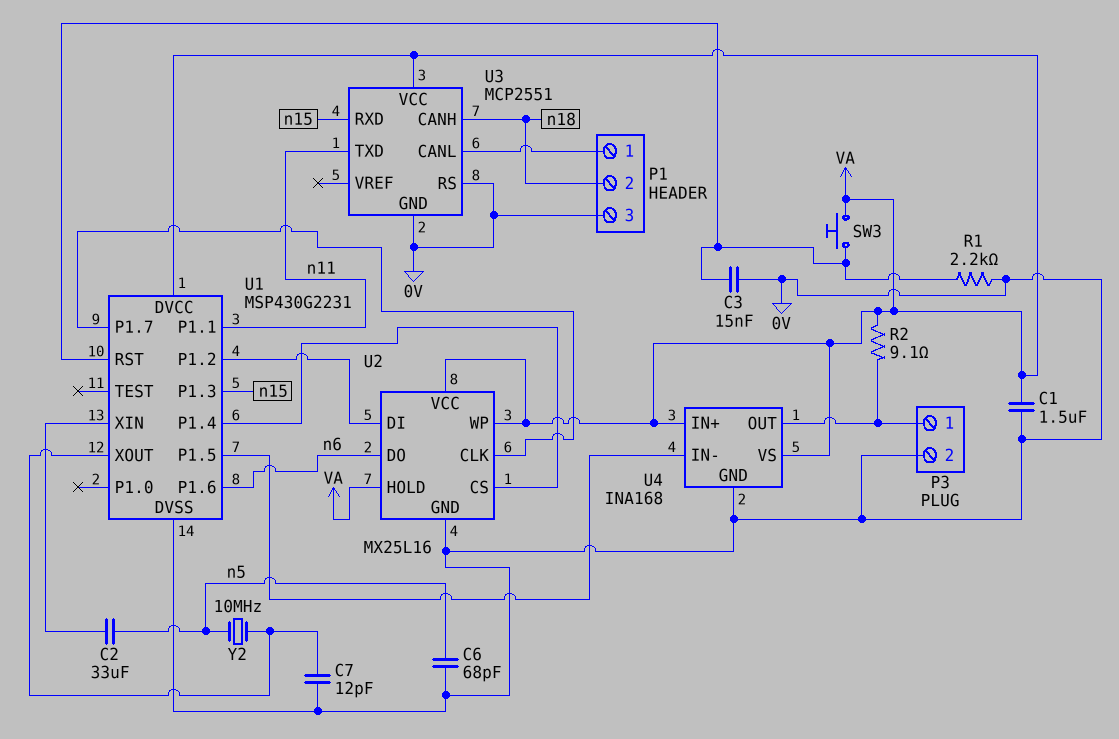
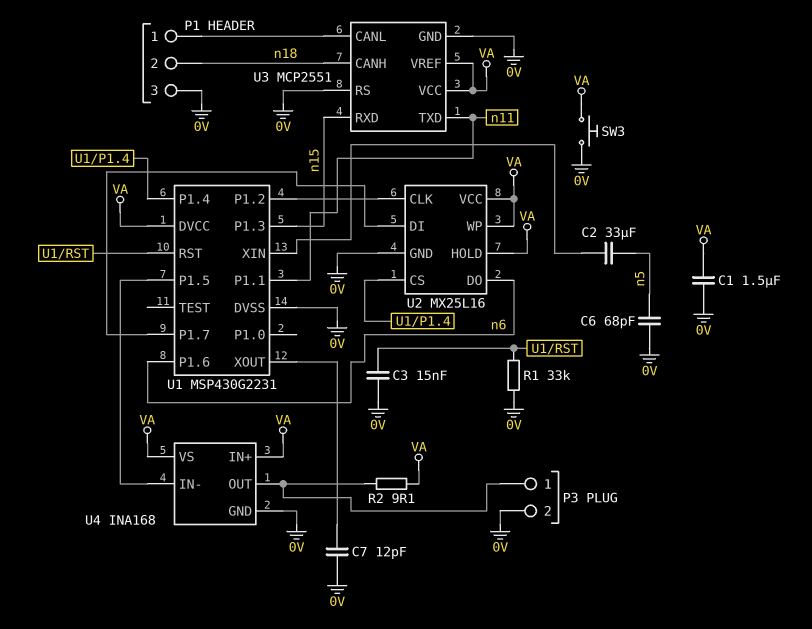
R1: 2.2k (0V, U1/RST) -> 33k (0V, U1/RST)
SW3: button (U1/RST, VA) -> button (0V, VA)
U2 pin CLK: U1/P1.7 -> U1/P1.2
U2 pin DI: U1/P1.2 -> U1/P1.7
U3 pin VREF: none -> VA
Y2: 10MHz (U1/XOUT, n5) -> none

